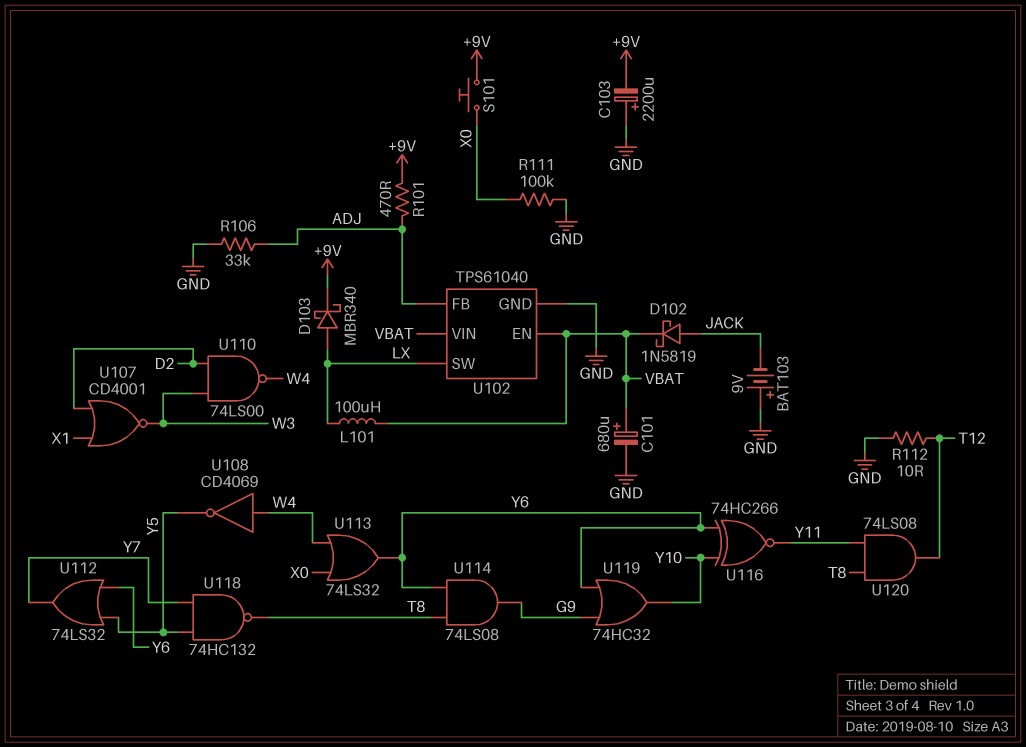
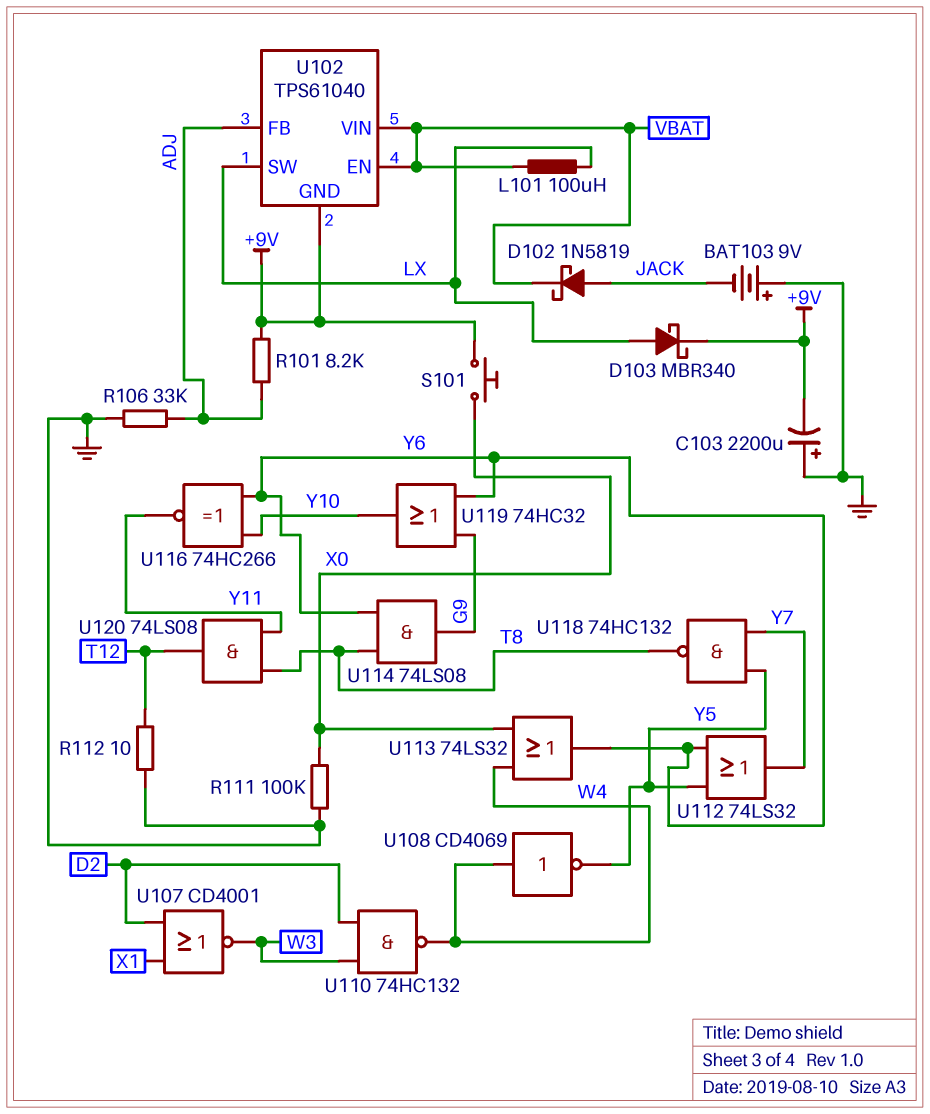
C101: 680uF (plus VBAT, minus GND) -> none
R101: 470 (+9V, ADJ) -> 8.2k (+9V, ADJ)
U102 pin GND: GND -> +9V
U110: NAND 74LS00 (in D2, in W3, out W4) -> NAND 74HC132 (in D2, in W3, out W4)

